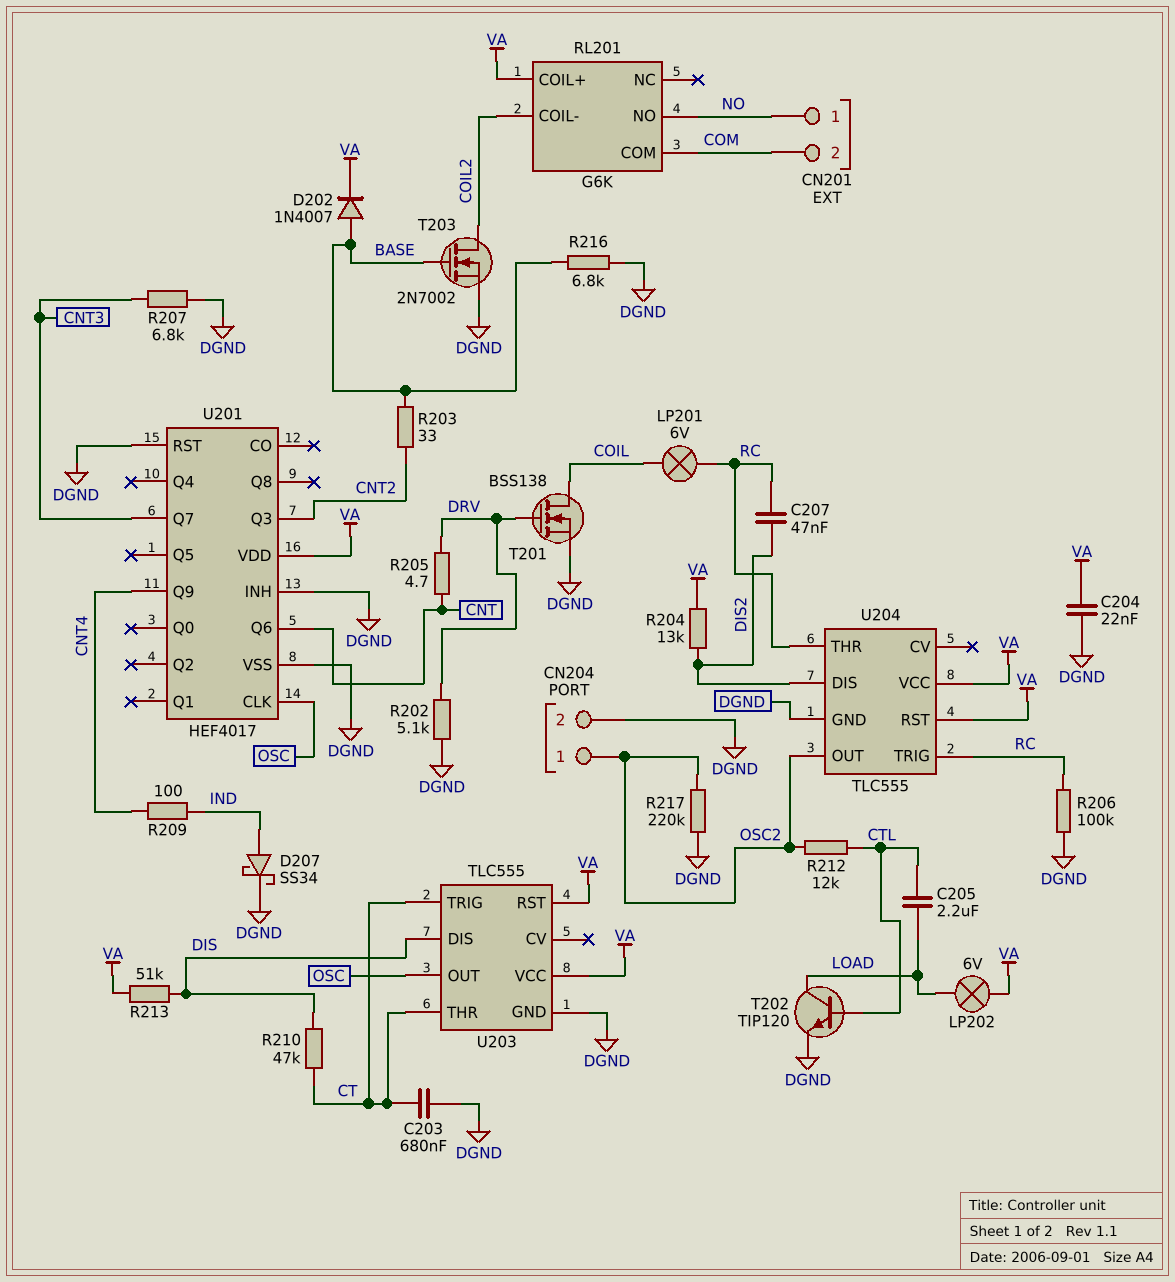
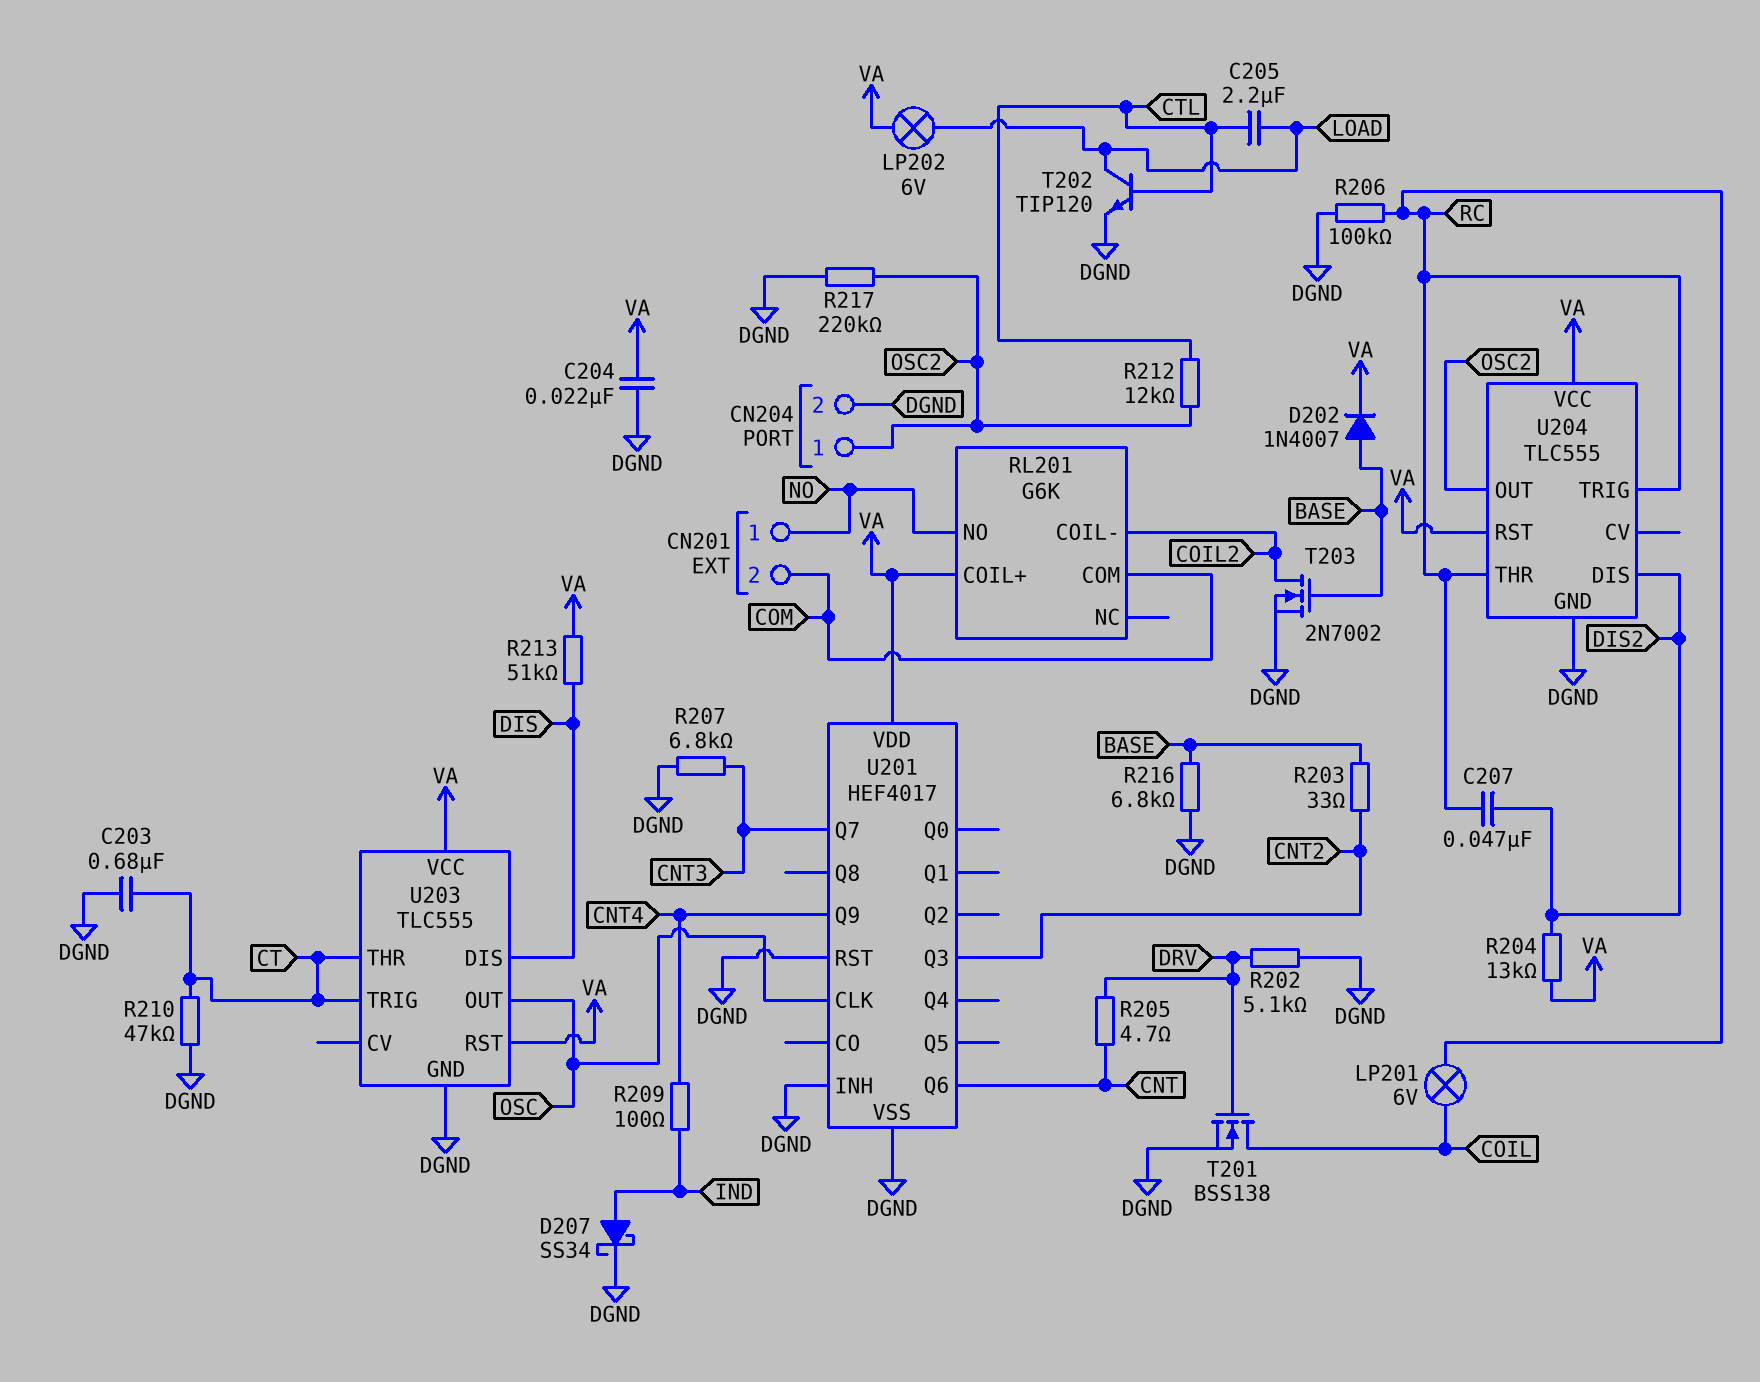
R210: 47k (CT, DIS) -> 47k (CT, DGND)

